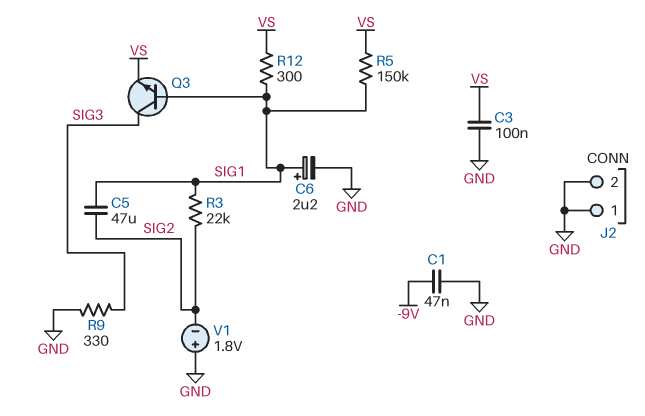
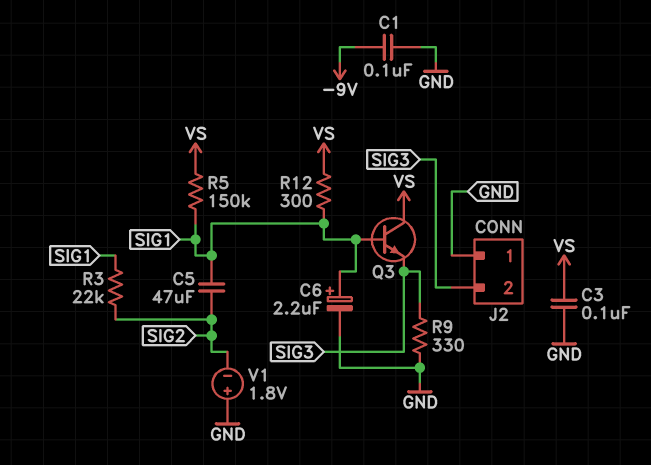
C1: 47nF (-9V, GND) -> 100nF (-9V, GND)
J2 pin 2: GND -> SIG3
Q3: NPN (B SIG1, C SIG3, E VS) -> NPN (B SIG1, C VS, E SIG3)

